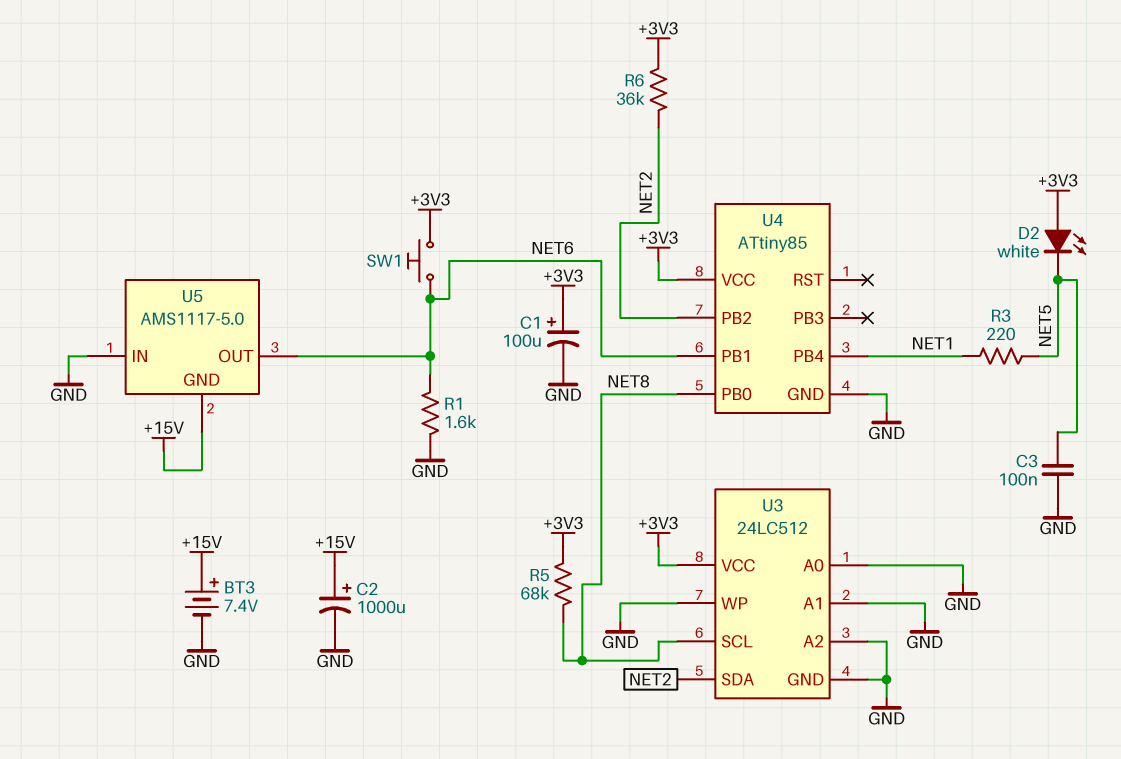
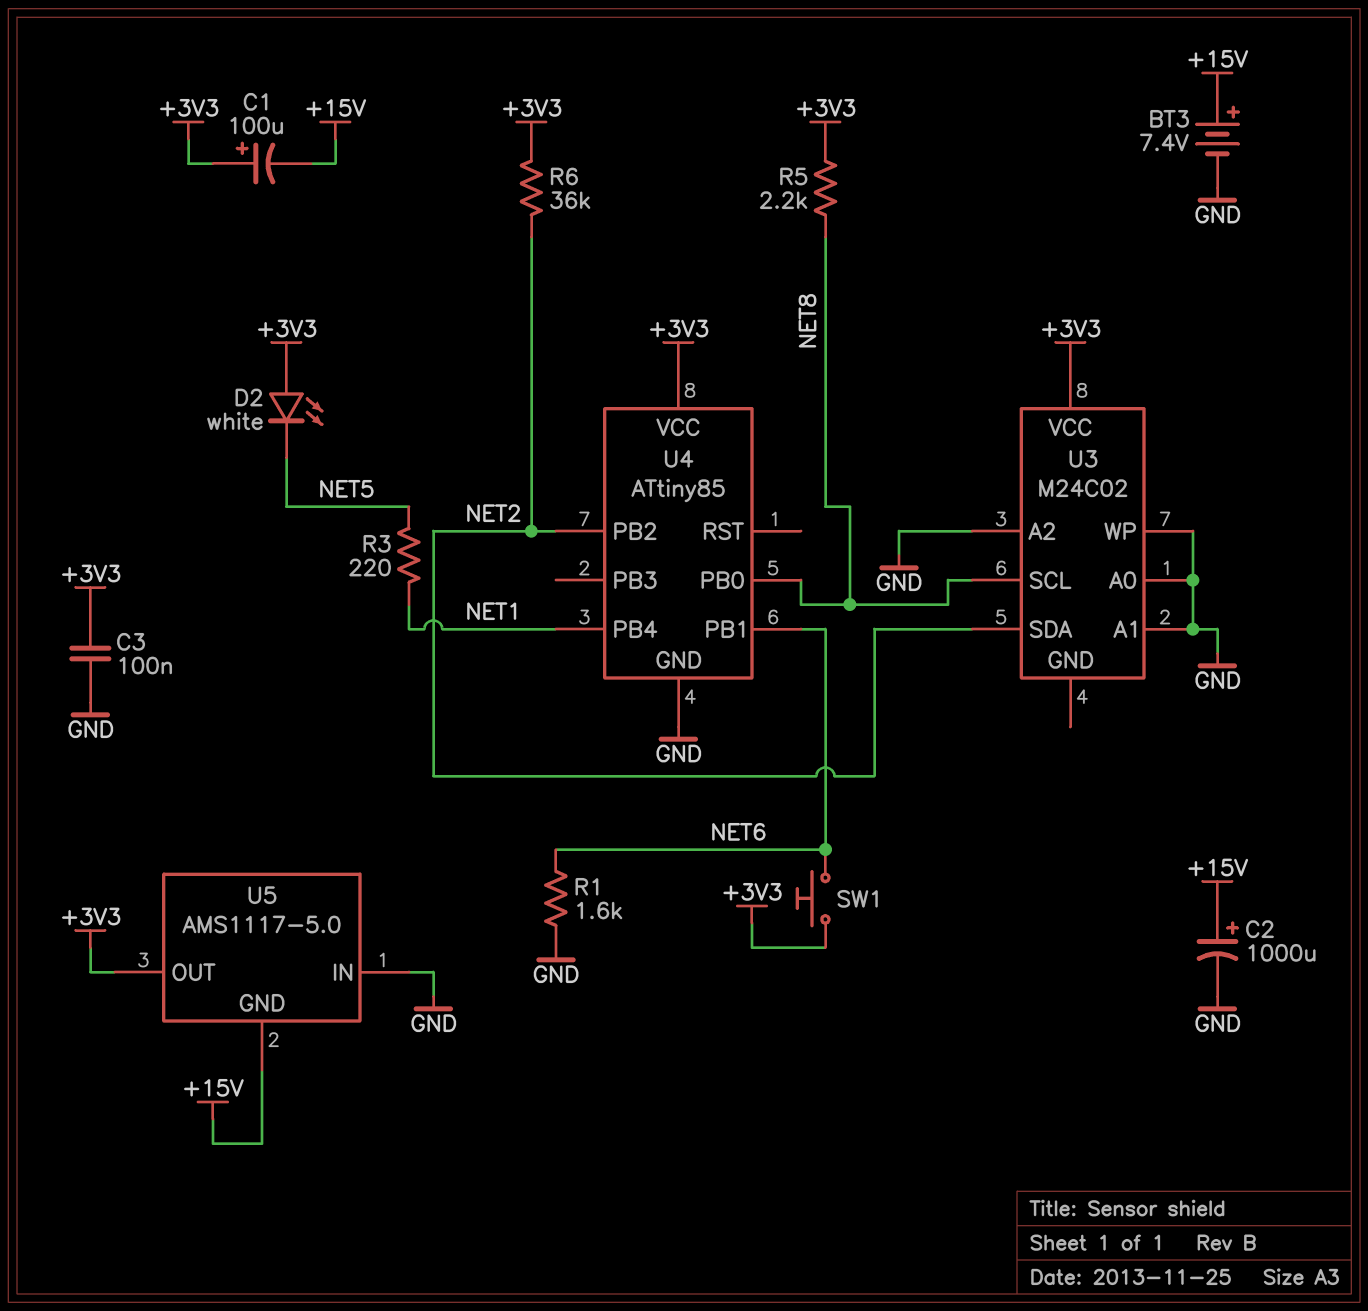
C1: 100uF (plus +3V3, minus GND) -> 100uF (plus +3V3, minus +15V)
C3: 100nF (GND, NET5) -> 100nF (+3V3, GND)
R5: 68k (+3V3, NET8) -> 2.2k (+3V3, NET8)
U3: 24LC512 -> M24C02
U3 pin GND: GND -> none
U5 pin OUT: NET6 -> +3V3

